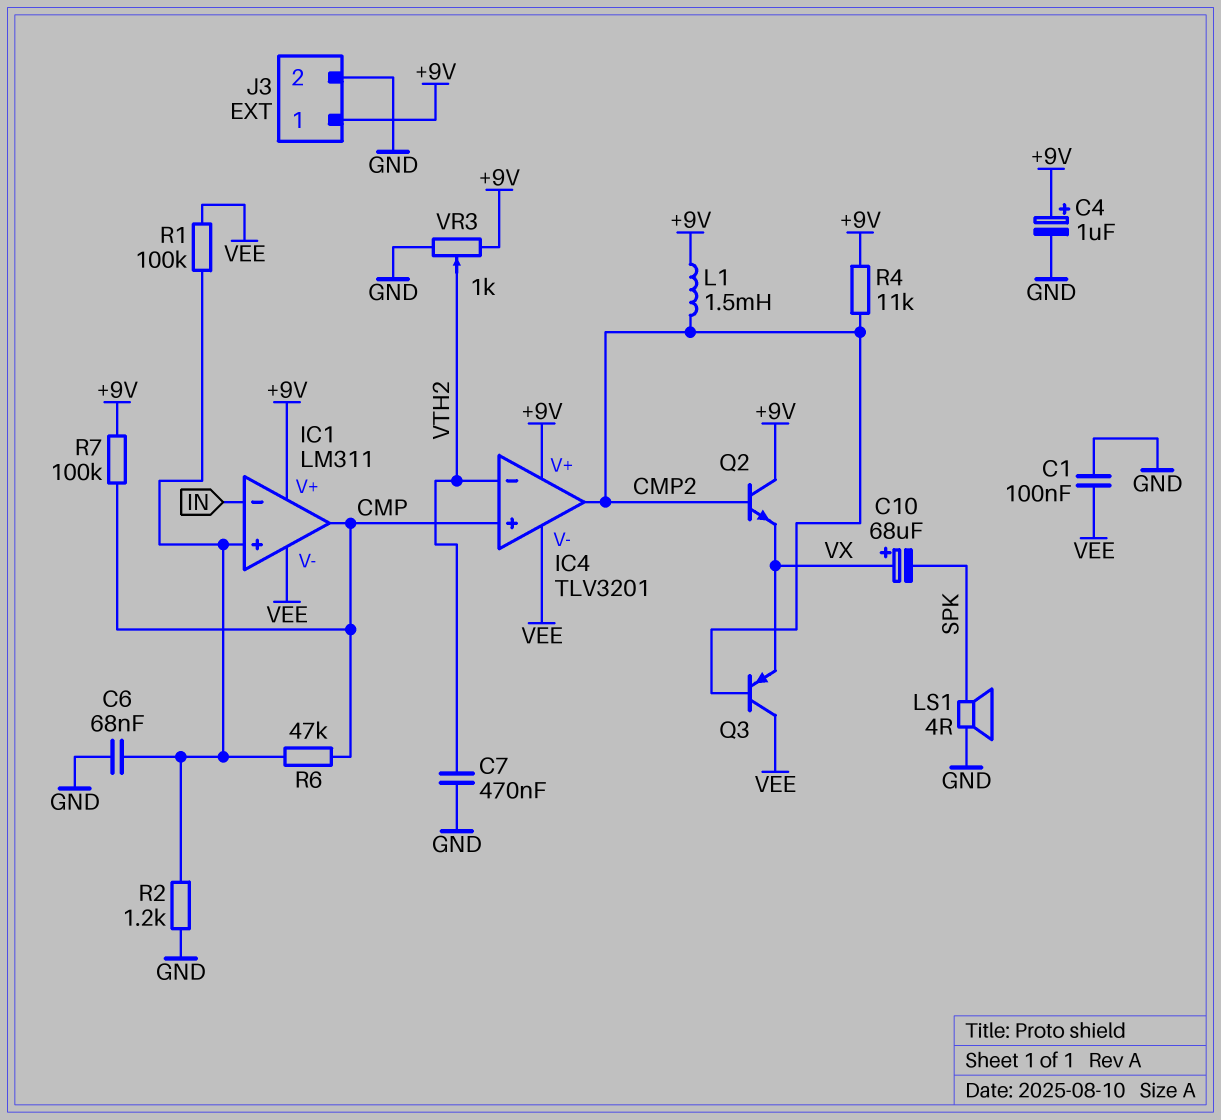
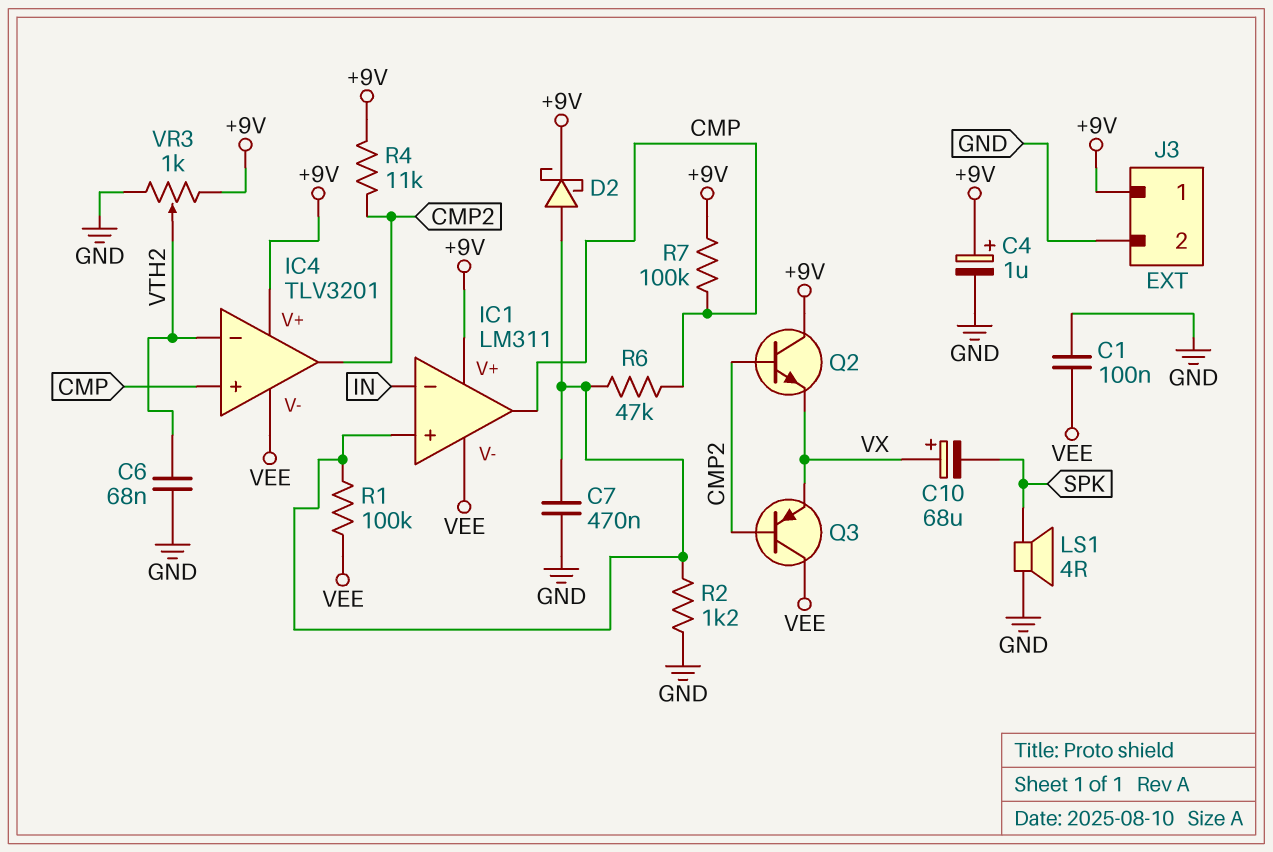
C6: 68nF (GND, IC1/in+) -> 68nF (GND, VTH2)
C7: 470nF (GND, VTH2) -> 470nF (GND, IC1/in+)
D2: none -> schottky (A IC1/in+, K +9V)
L1: 1.5mH (+9V, CMP2) -> none

